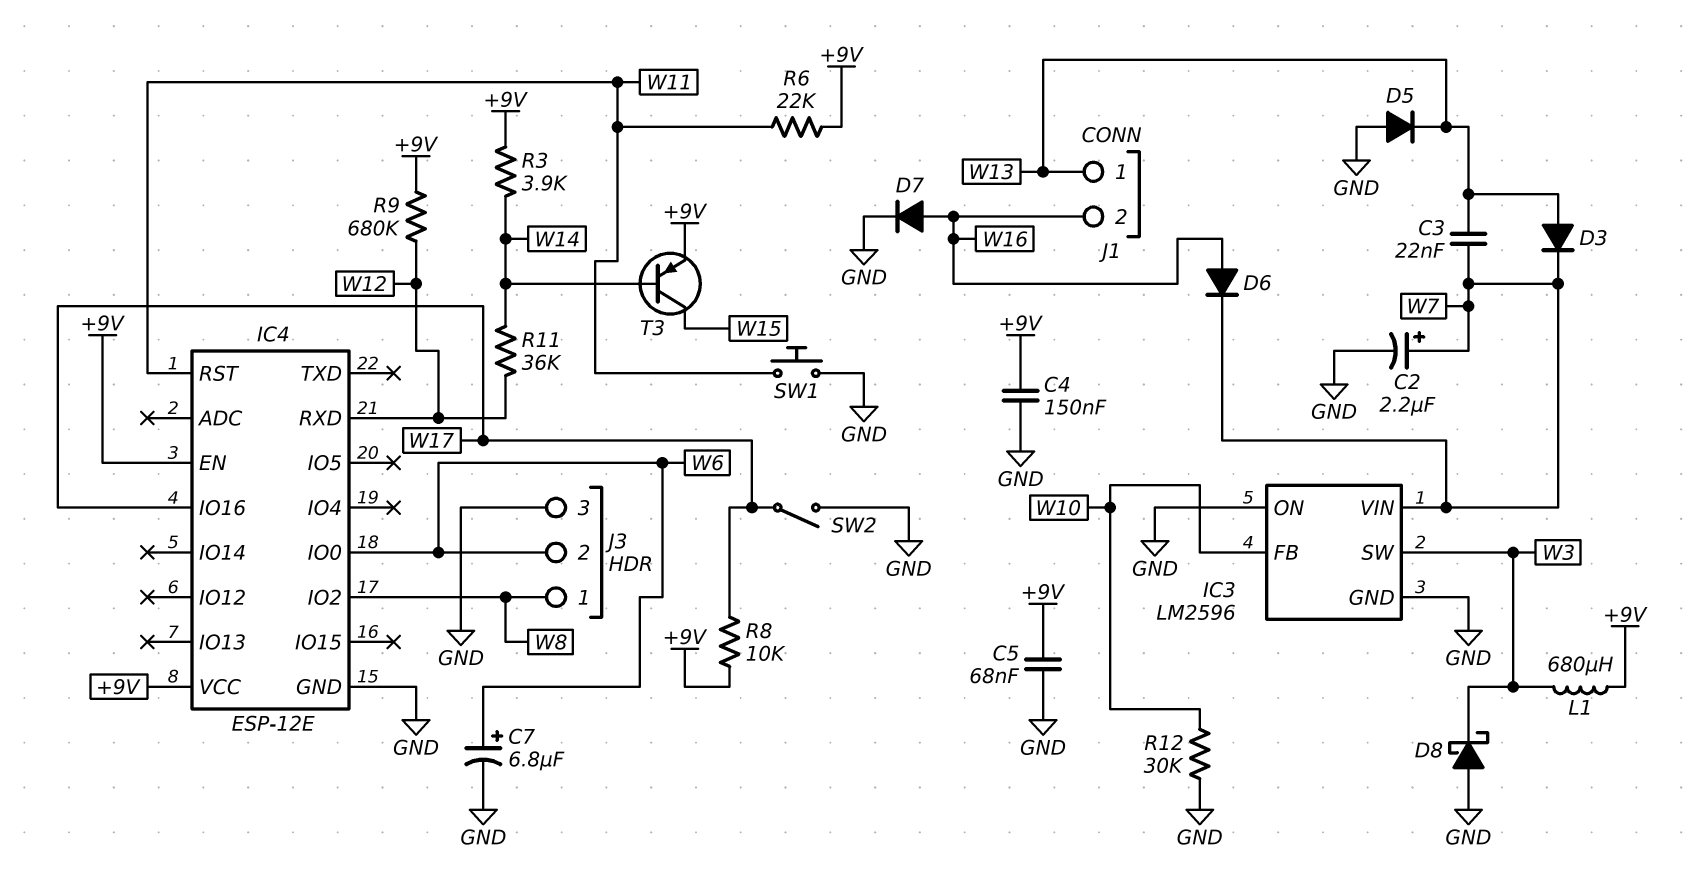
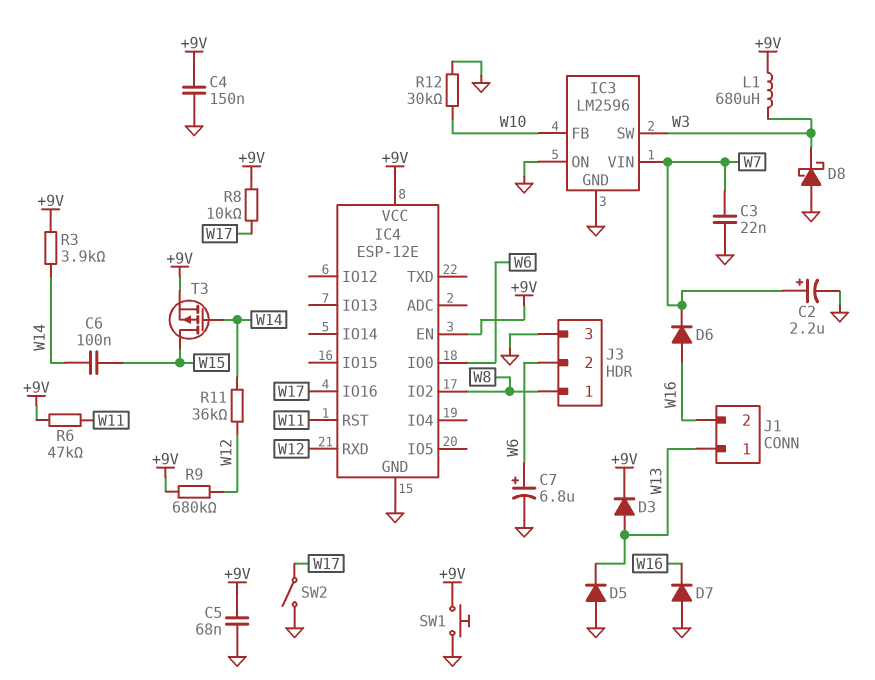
C3: 22nF (W7, W13) -> 22nF (GND, W7)
C6: none -> 100nF (W14, W15)
D3: diode (A W13, K W7) -> diode (A W13, K +9V)
D7: diode (A W16, K GND) -> diode (A GND, K W16)
R6: 22k (+9V, W11) -> 47k (+9V, W11)
SW1: button (GND, W11) -> button (+9V, GND)
T3: PNP (B W14, C W15, E +9V) -> PMOS (G W14, D W15, S +9V)

